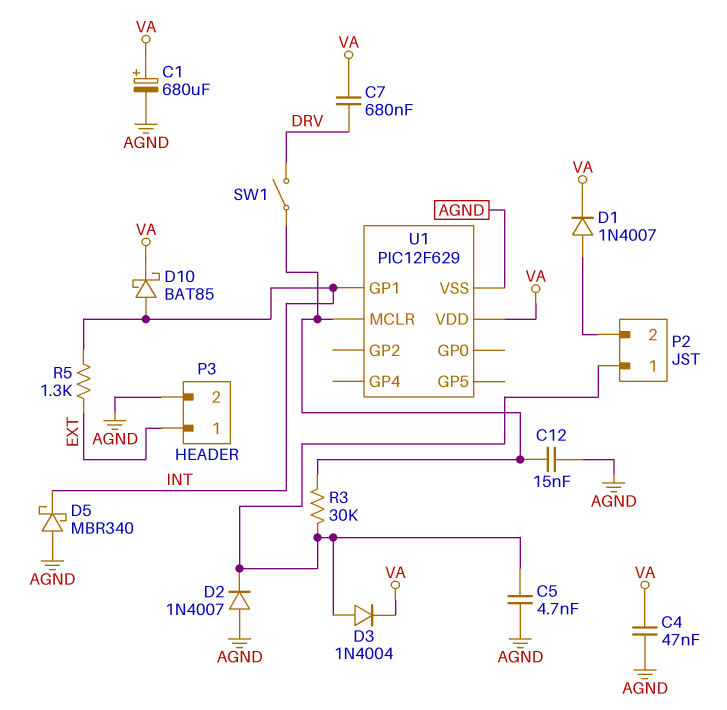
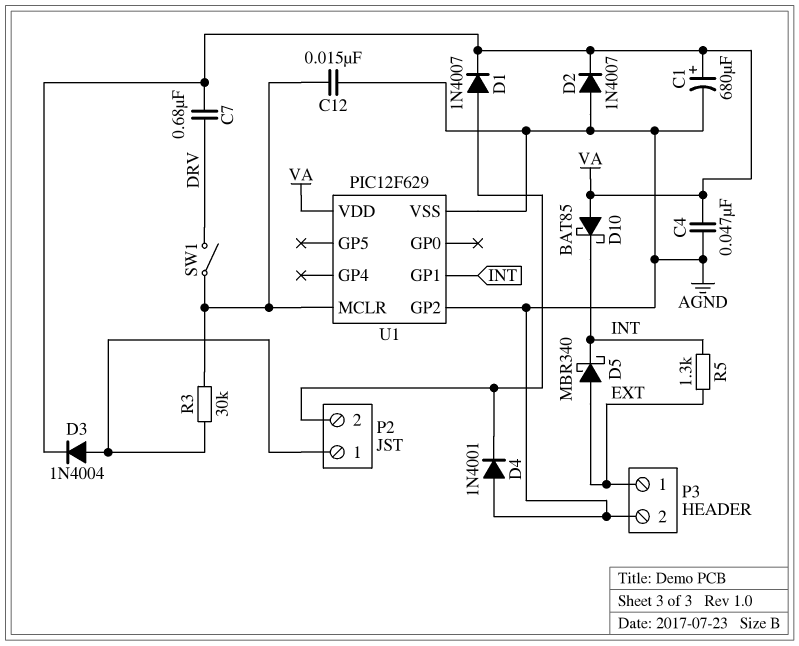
C5: 4.7nF (AGND, P2/1) -> none
D2: diode 1N4007 (A AGND, K P2/1) -> diode 1N4007 (A AGND, K VA)
D4: none -> diode 1N4001 (A AGND, K P2/2)
D5: schottky MBR340 (A AGND, K INT) -> schottky MBR340 (A EXT, K INT)
D10: schottky BAT85 (A INT, K VA) -> schottky BAT85 (A VA, K INT)
U1 pin GP2: none -> AGND

